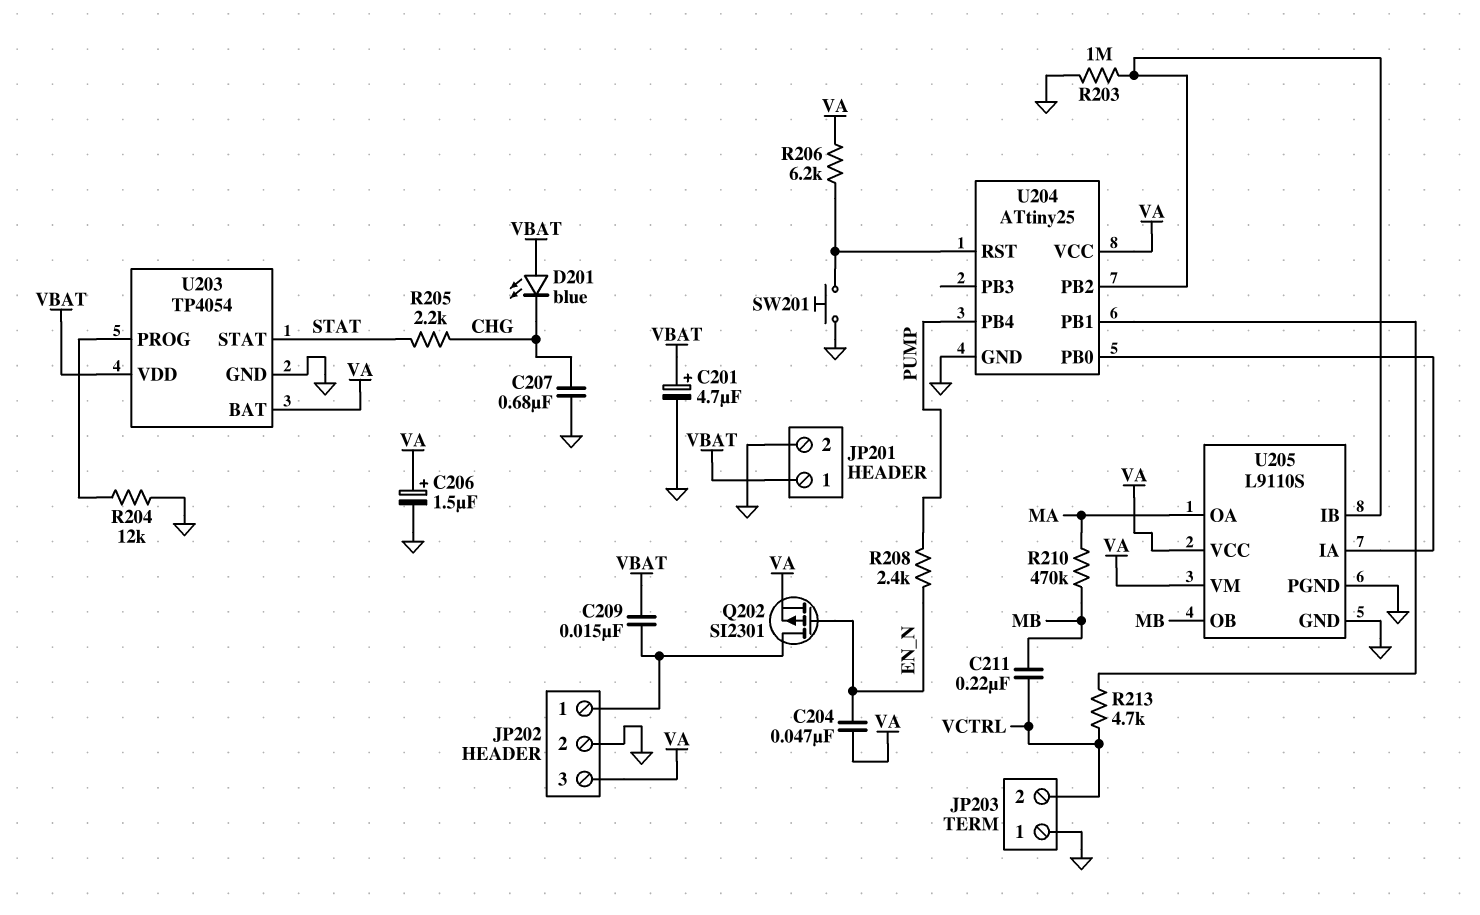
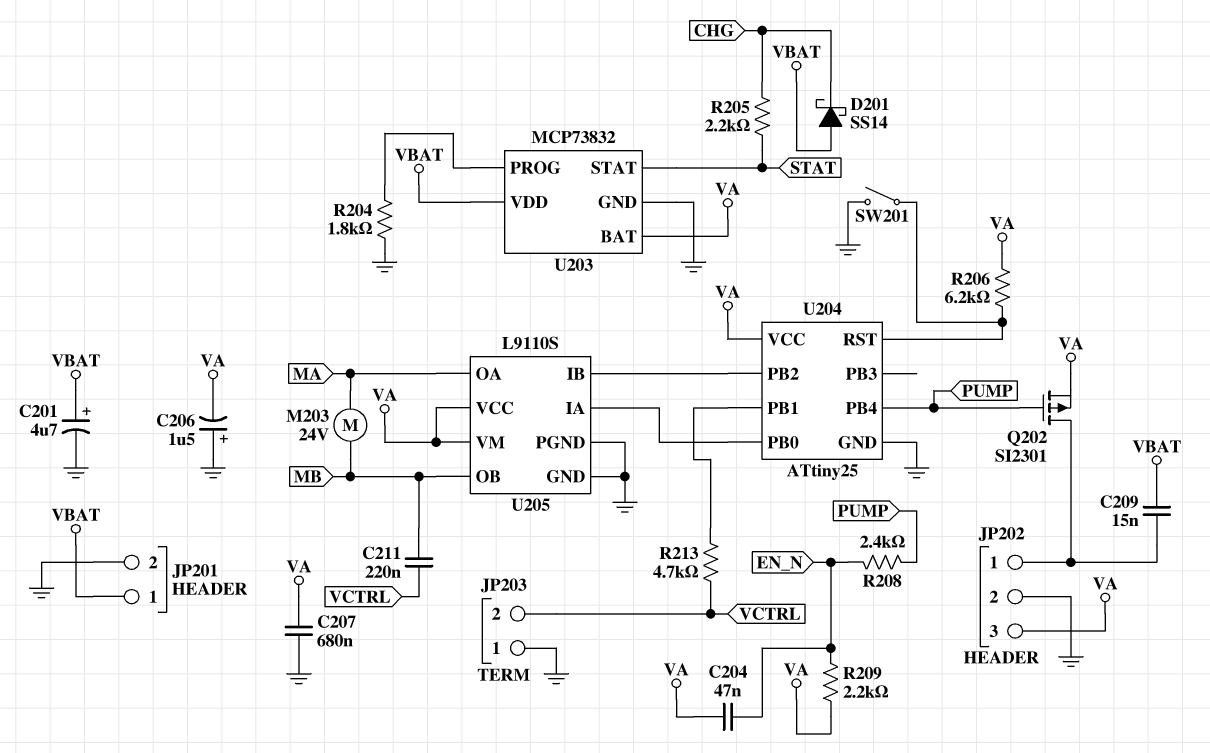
C206: 1.5uF (plus VA, minus GND) -> 1.5uF (plus GND, minus VA)
C207: 680nF (CHG, GND) -> 680nF (GND, VA)
D201: LED blue (A VBAT, K CHG) -> schottky SS14 (A VBAT, K CHG)
M203: none -> motor 24V (MA, MB)
Q202: PMOS SI2301 (G EN_N, D JP202/1, S VA) -> PMOS SI2301 (G PUMP, D JP202/1, S VA)
R203: 1M (GND, U204/PB2) -> none
R204: 12k (GND, U203/PROG) -> 1.8k (GND, U203/PROG)
R209: none -> 2.2k (EN_N, VA)
R210: 470k (MA, MB) -> none
SW201: button (GND, U204/RST) -> switch (GND, U204/RST)
U203: TP4054 -> MCP73832

